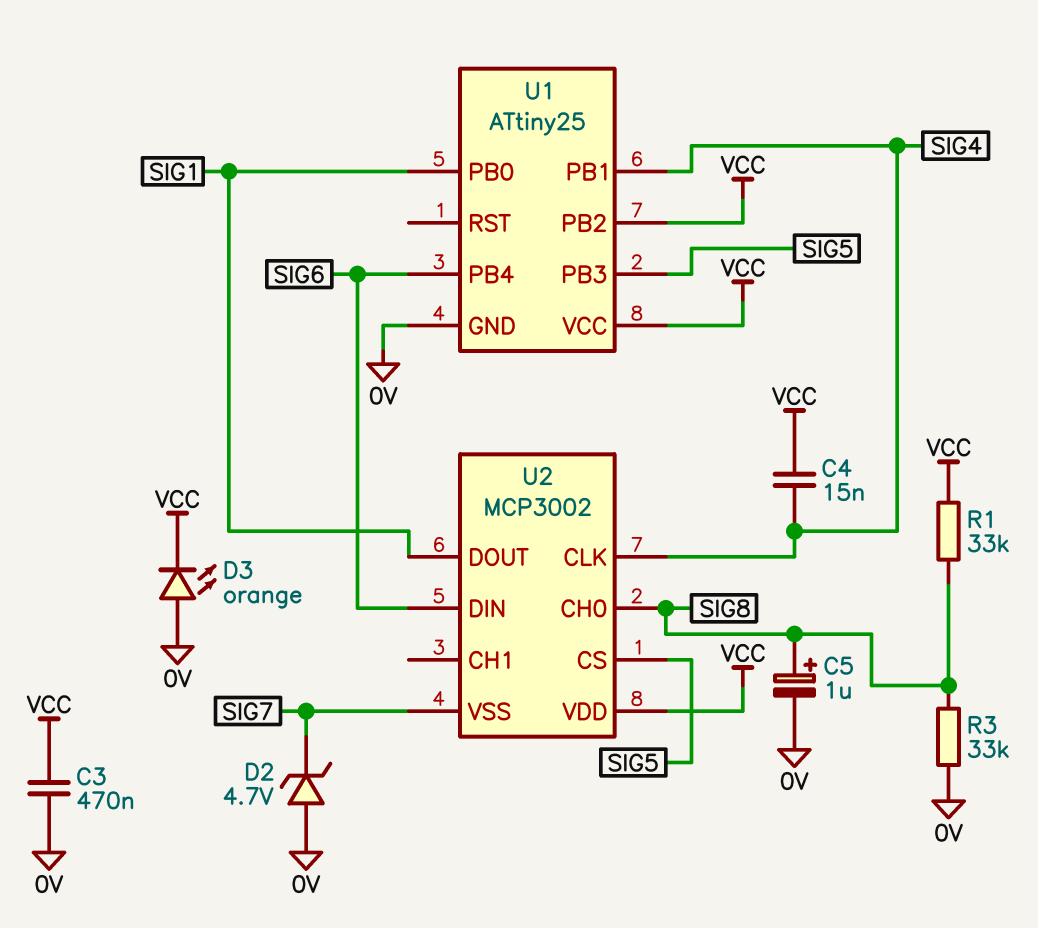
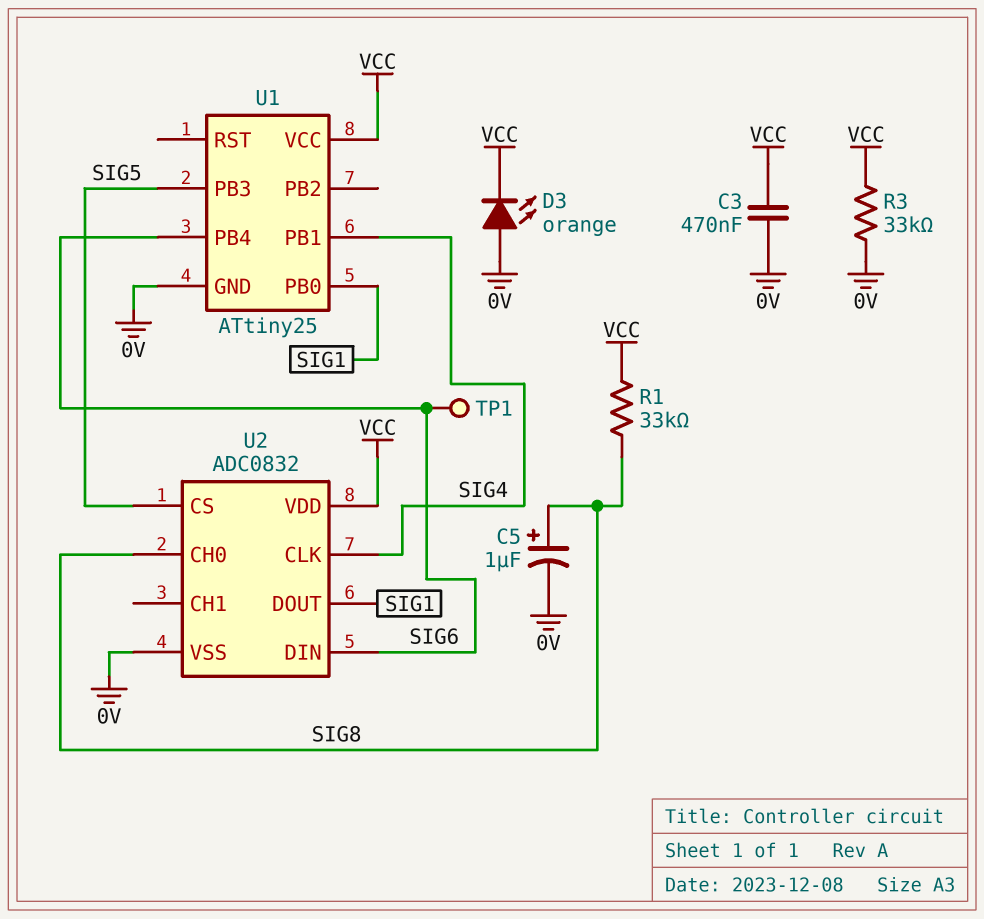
C4: 15nF (SIG4, VCC) -> none
D2: zener 4.7V (A 0V, K SIG7) -> none
R3: 33k (0V, SIG8) -> 33k (0V, VCC)
TP1: none -> test point (SIG6)
U1 pin PB2: VCC -> none
U2: MCP3002 -> ADC0832
U2 pin VSS: SIG7 -> 0V

